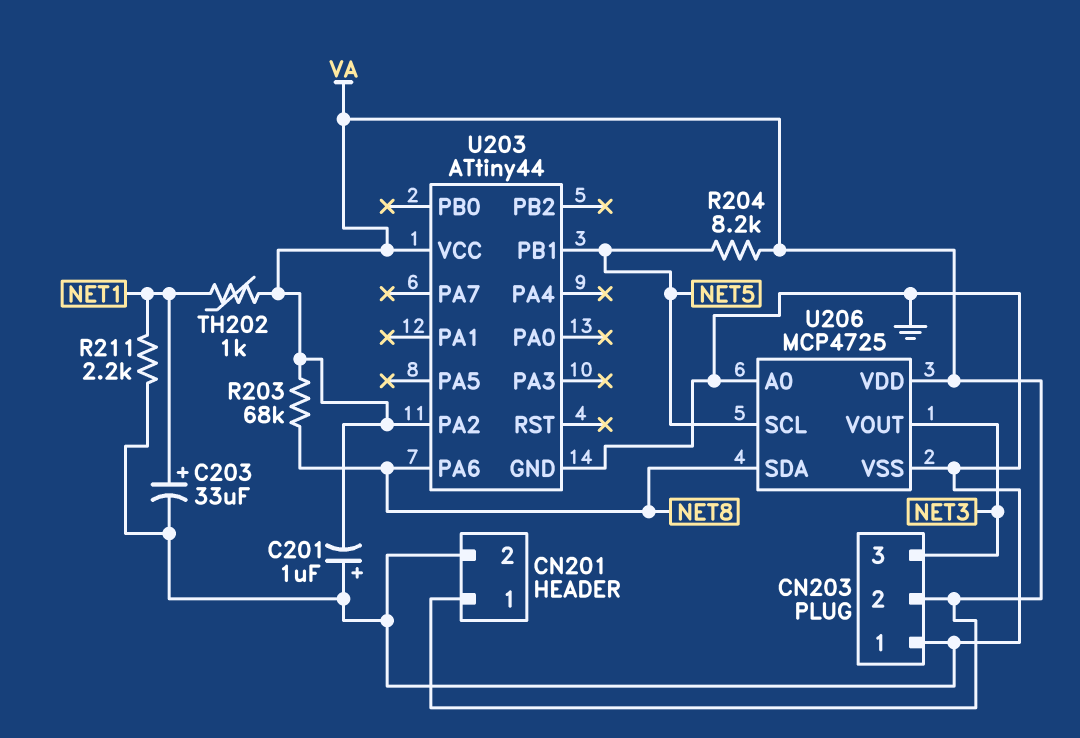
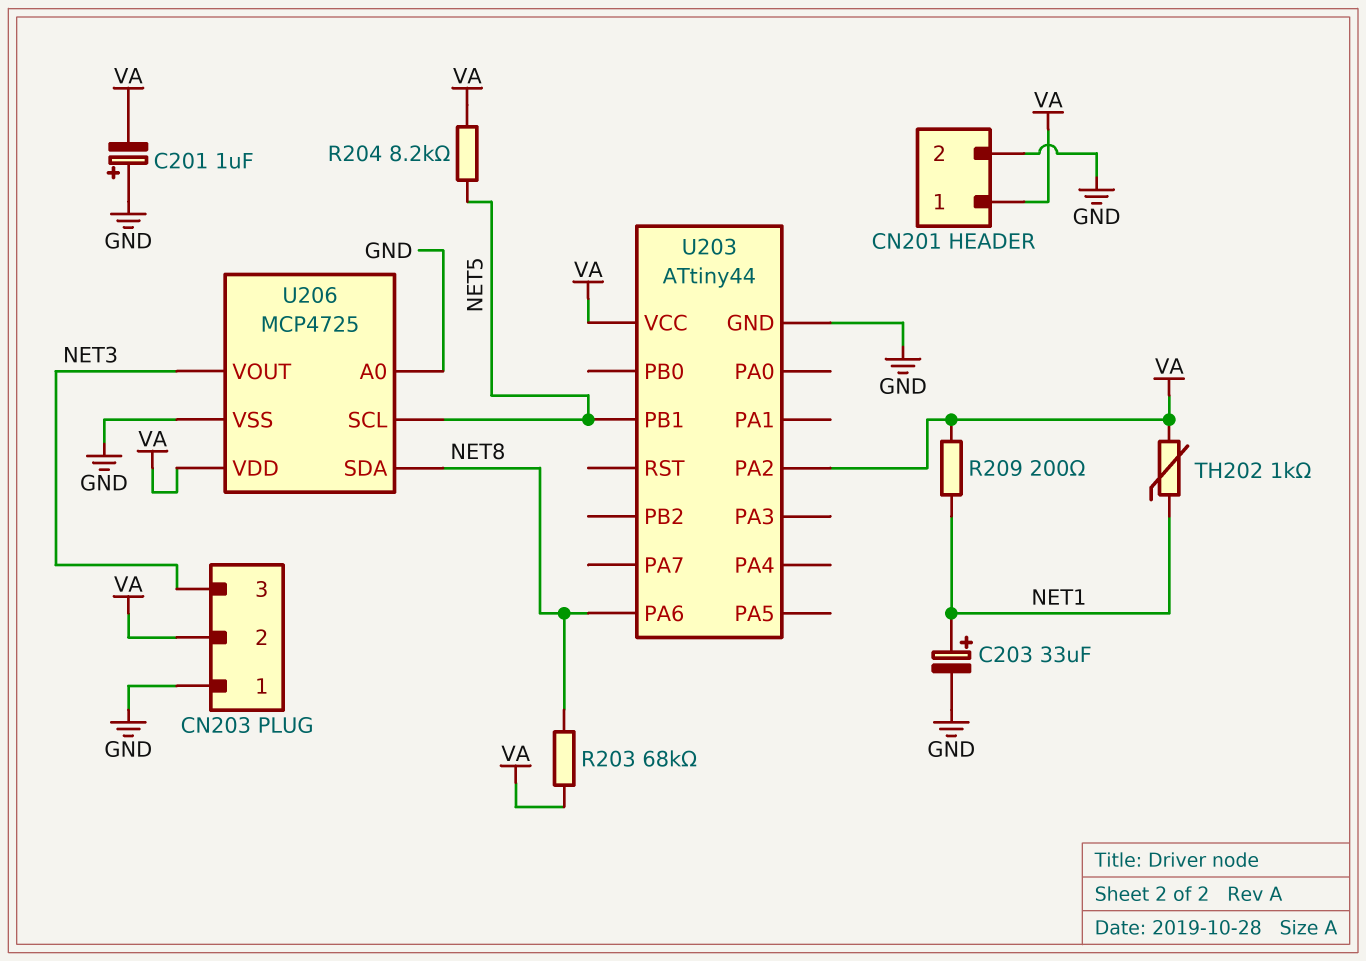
R209: none -> 200 (NET1, VA)
R211: 2.2k (GND, NET1) -> none

